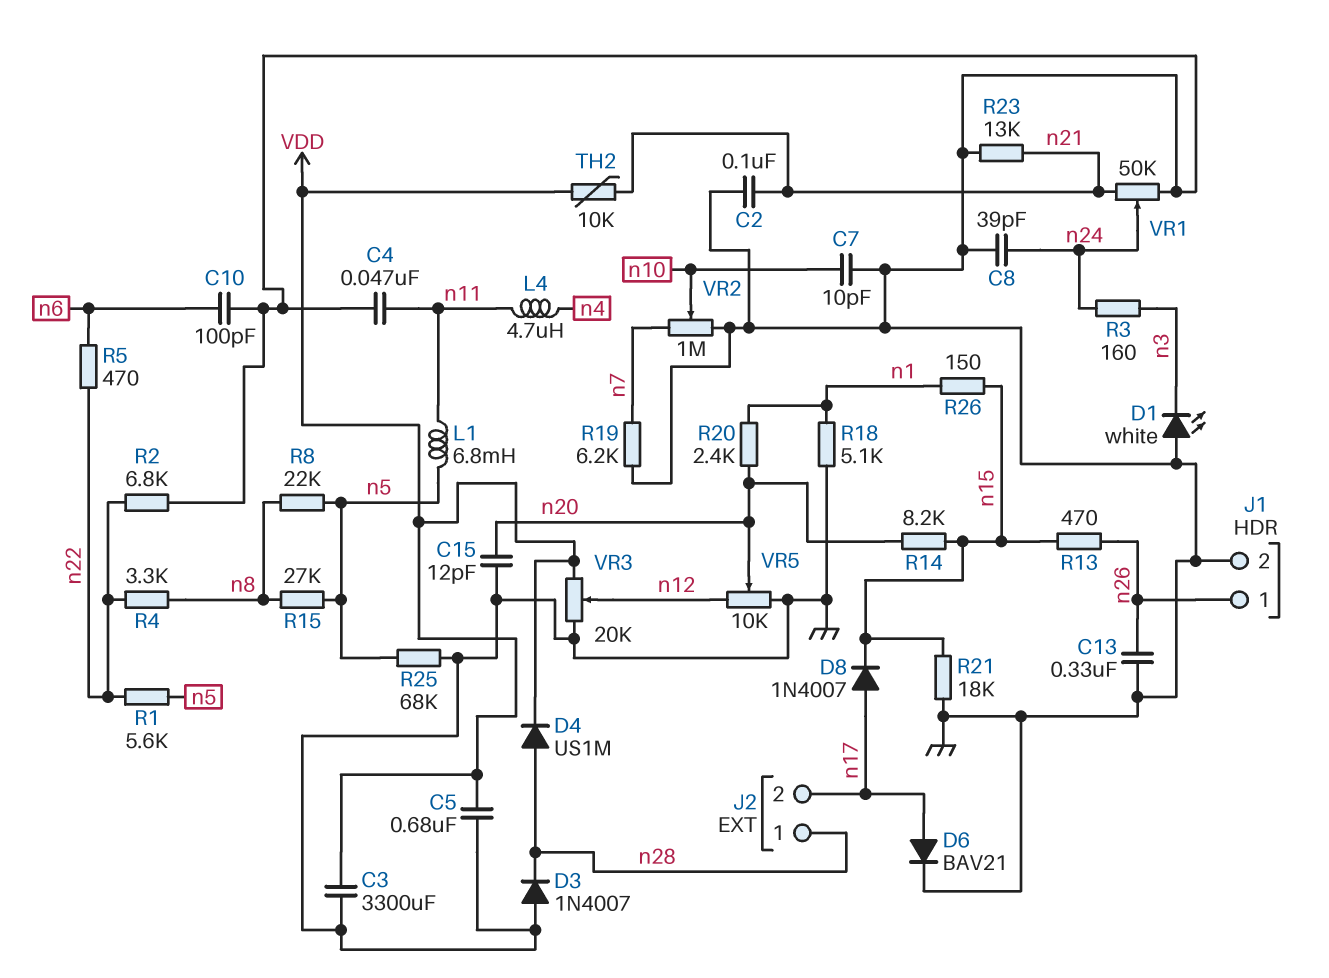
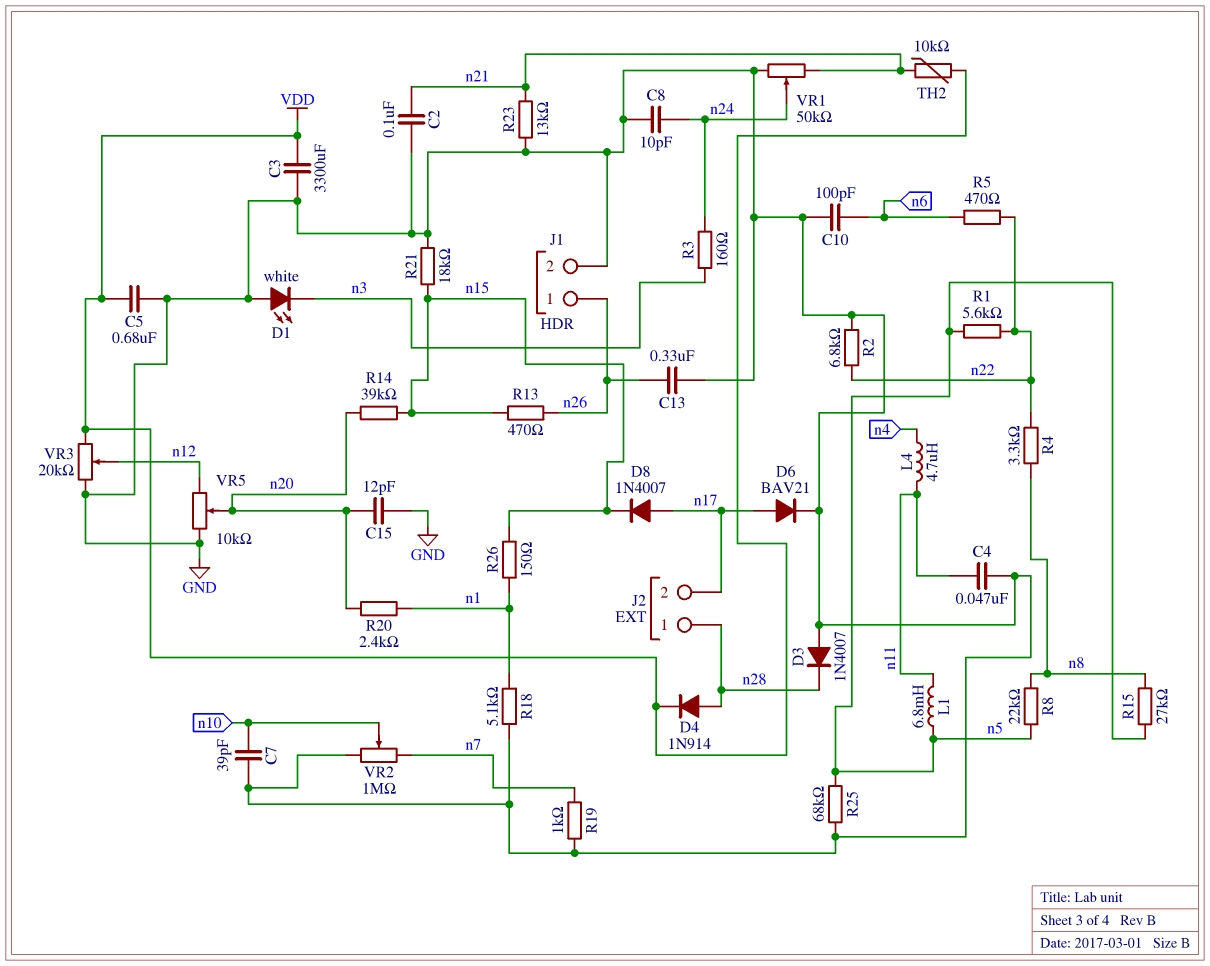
C7: 10pF (GND, n10) -> 39pF (GND, n10)
C8: 39pF (GND, n24) -> 10pF (GND, n24)
D4: diode US1M (A n28, K VDD) -> diode 1N914 (A n28, K VDD)
R14: 8.2k (n15, n20) -> 39k (n15, n20)
R19: 6.2k (GND, n7) -> 1k (GND, n7)

